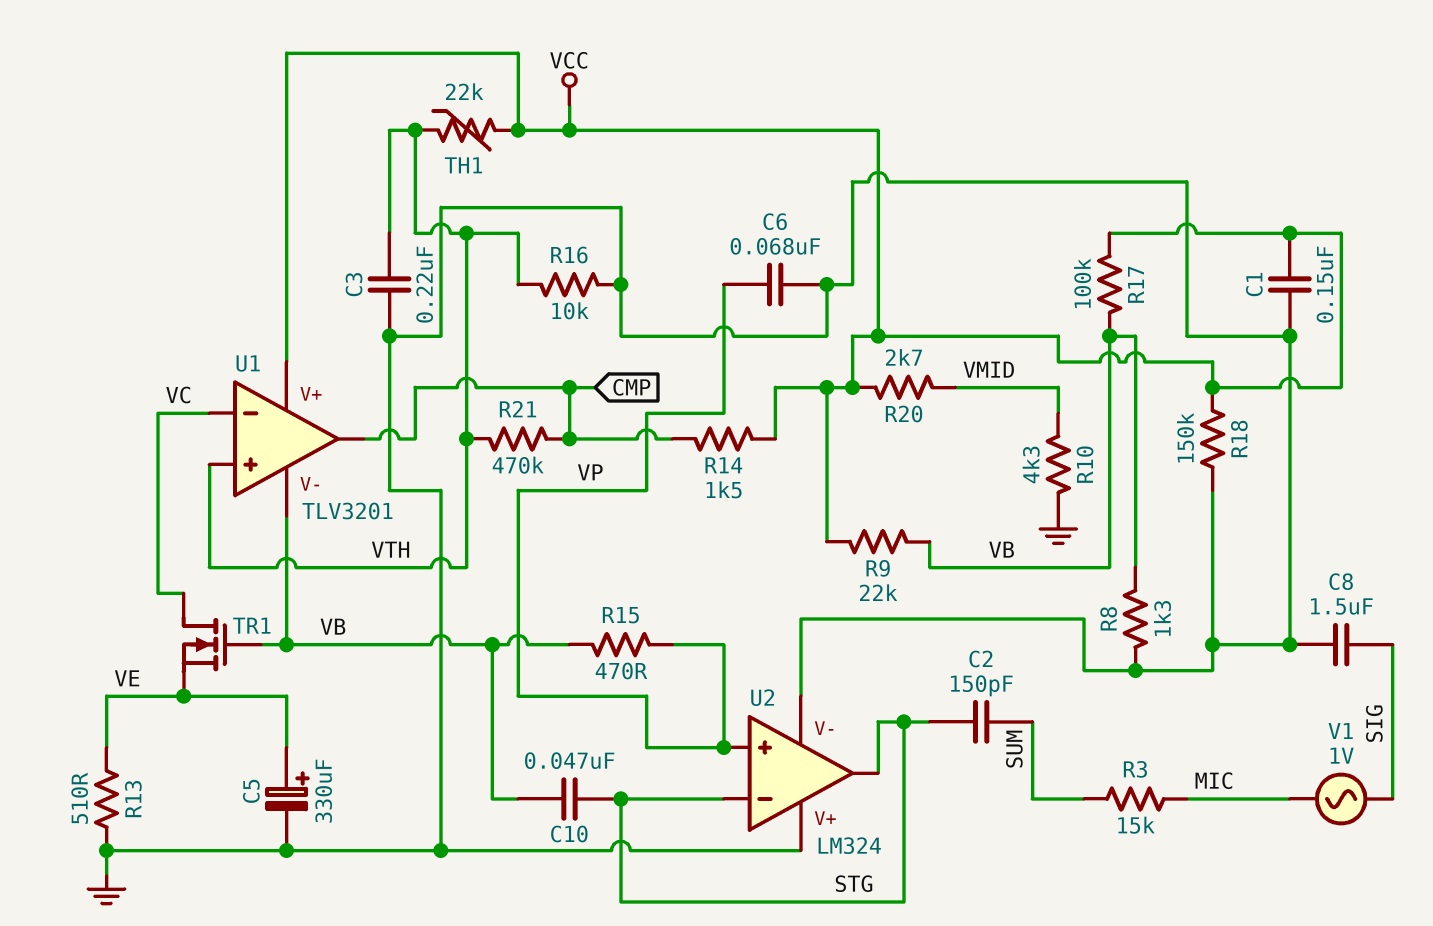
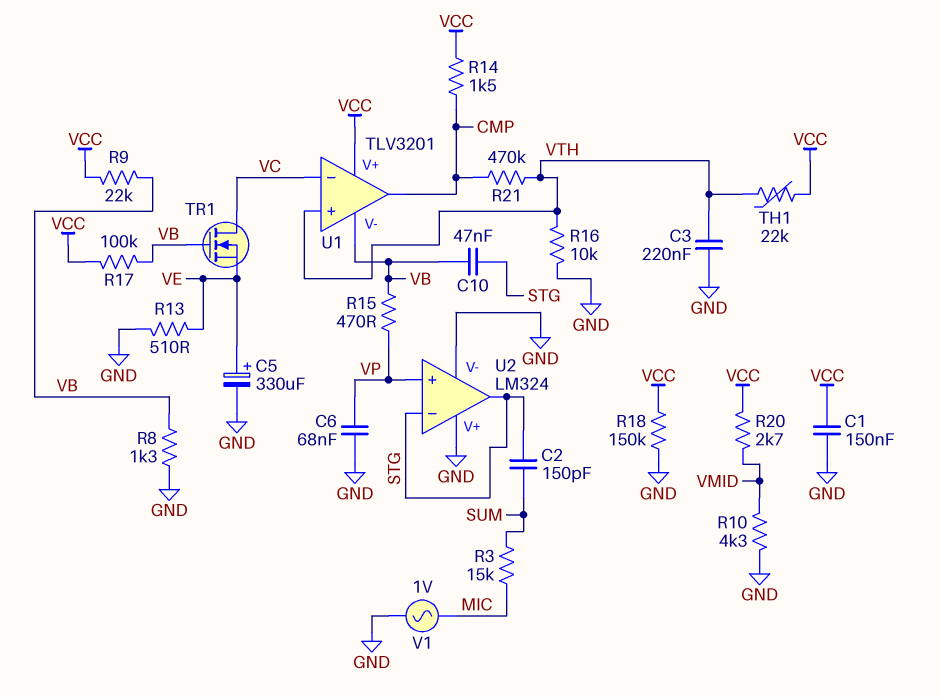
C8: 1.5uF (GND, SIG) -> none
V1: AC 1V (MIC, SIG) -> AC 1V (GND, MIC)

